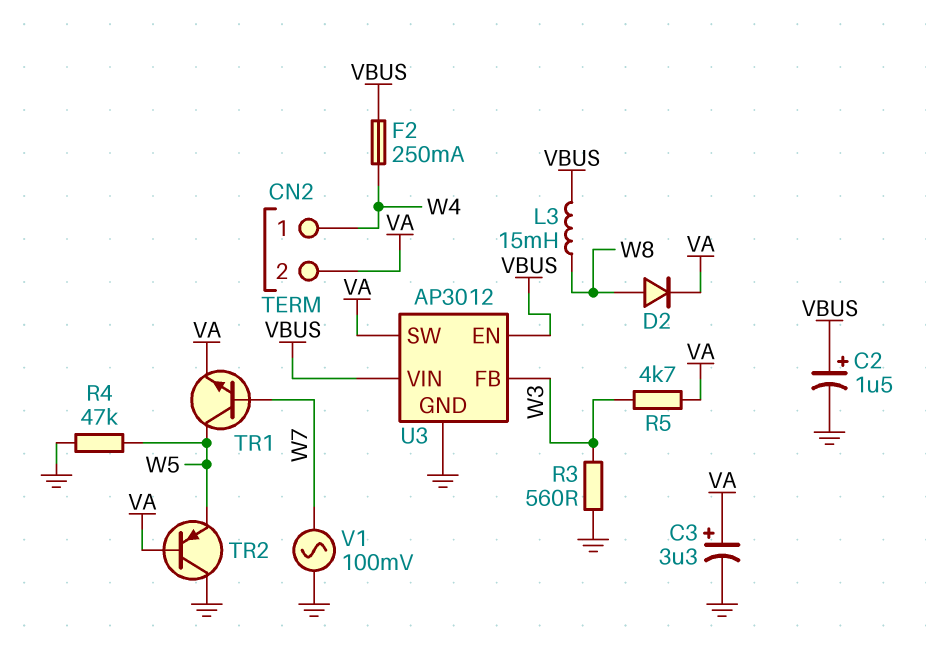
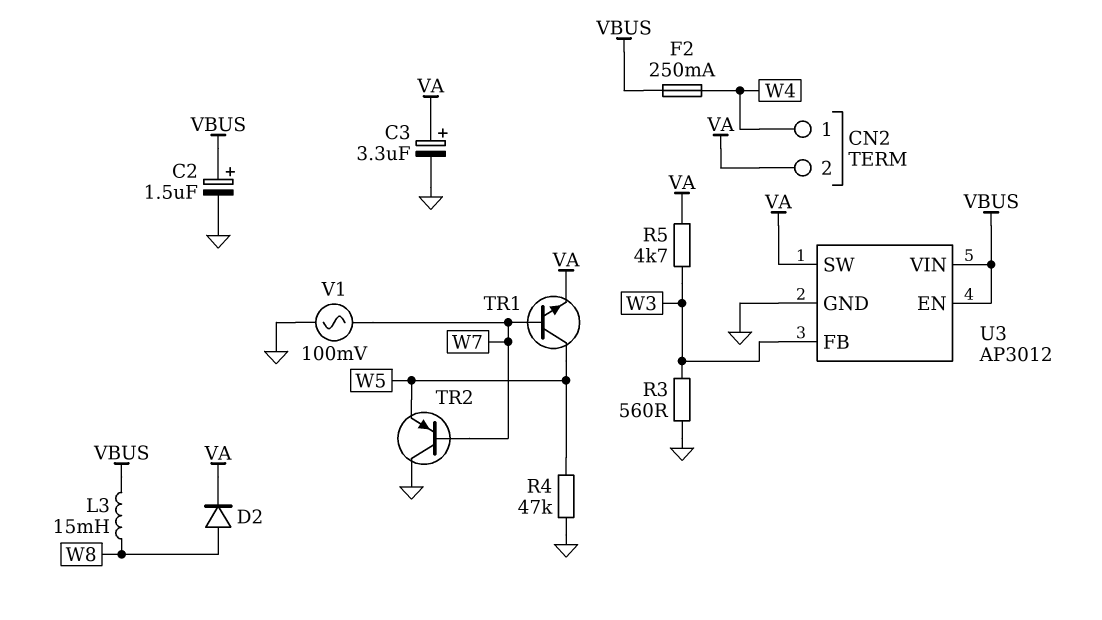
TR2: PNP (B VA, C GND, E W5) -> PNP (B W7, C GND, E W5)

